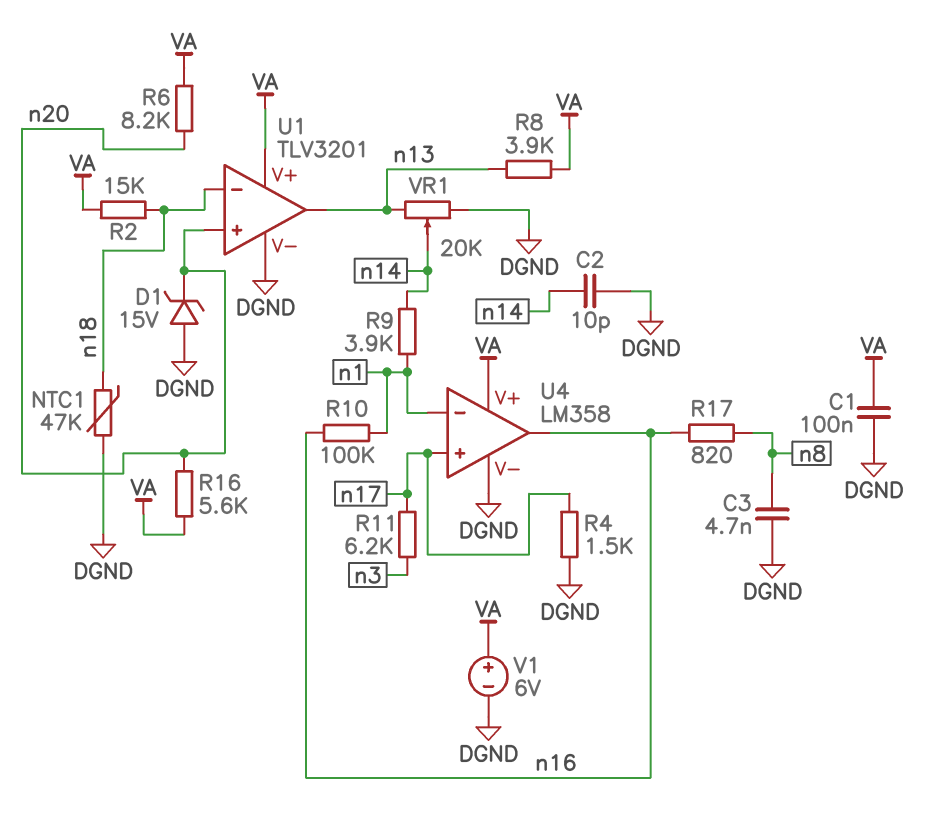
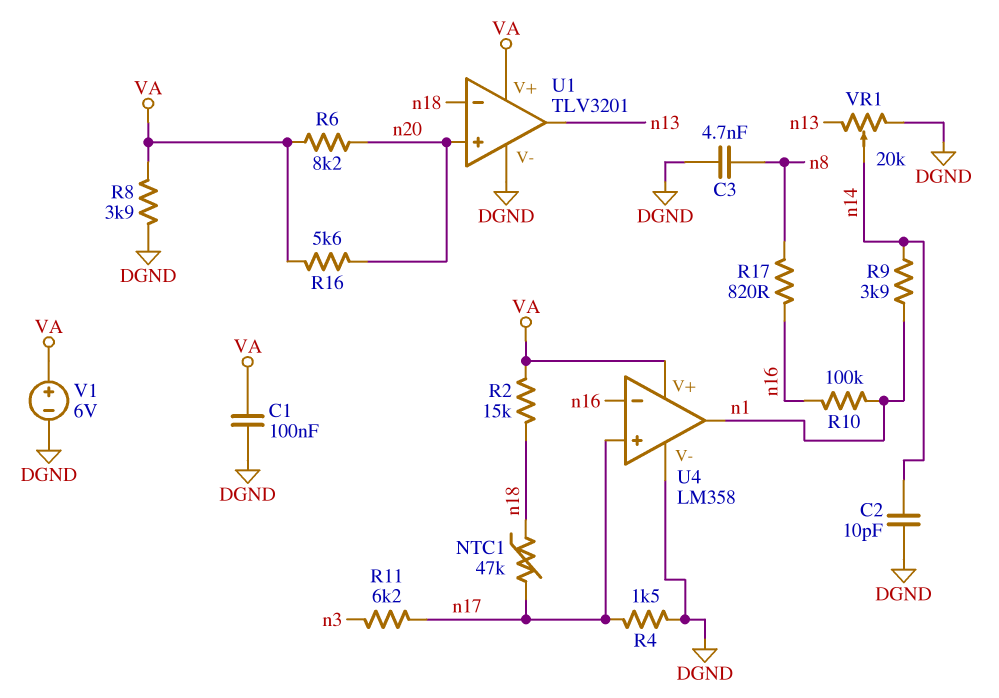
D1: zener 15V (A DGND, K n20) -> none
NTC1: 47k (DGND, n18) -> 47k (n17, n18)
R8: 3.9k (VA, n13) -> 3.9k (DGND, VA)
U4 pin in-: n1 -> n16
U4 pin out: n16 -> n1

